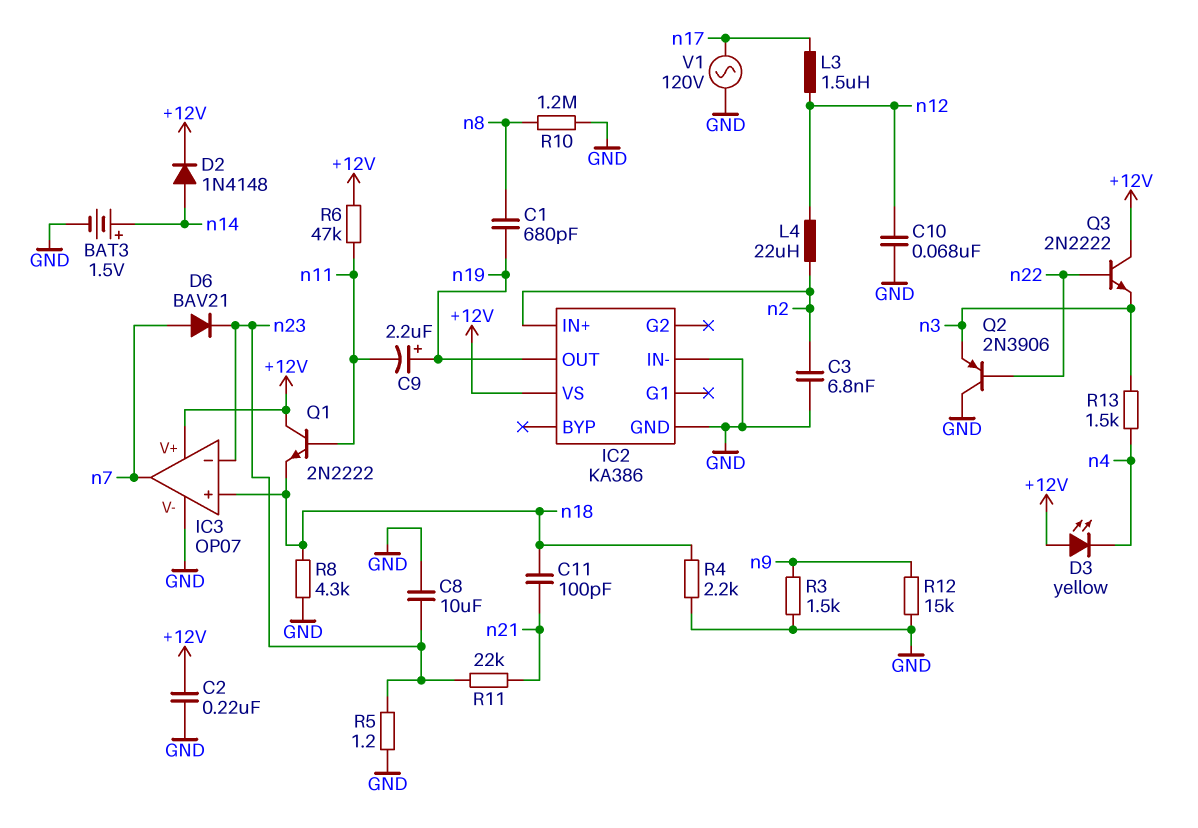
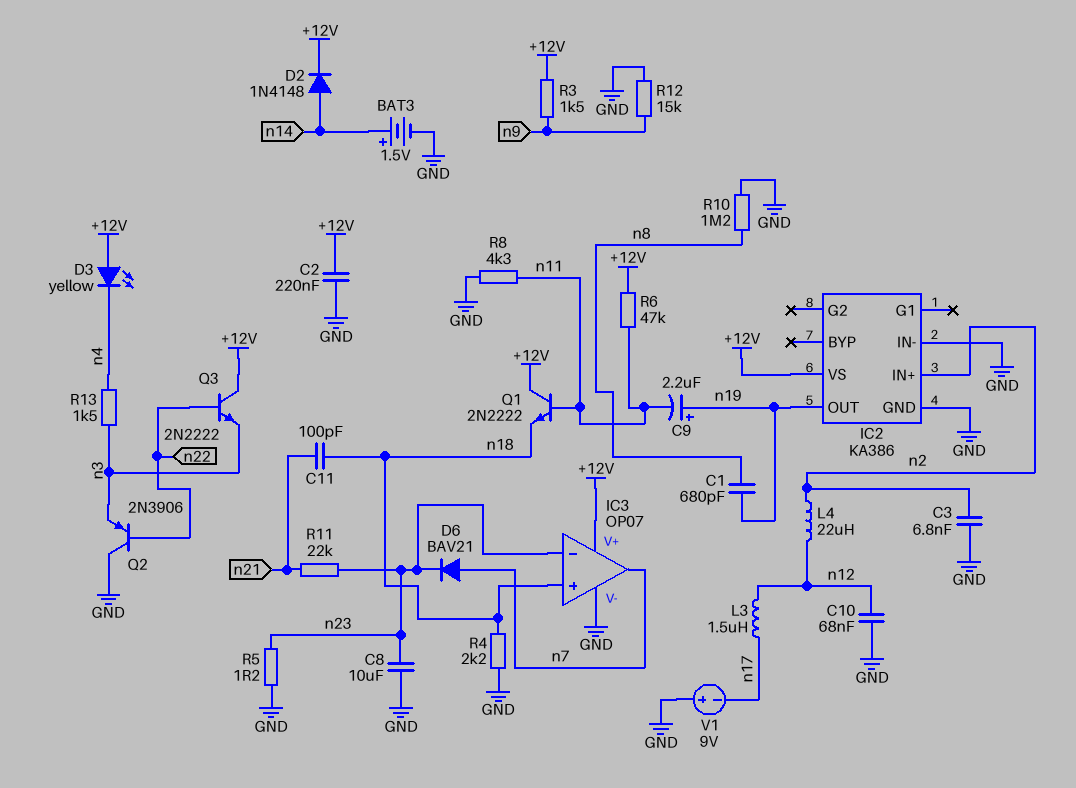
R3: 1.5k (GND, n9) -> 1.5k (+12V, n9)
R8: 4.3k (GND, n18) -> 4.3k (GND, n11)
V1: AC 120V (GND, n17) -> 9V (plus GND, minus n17)

